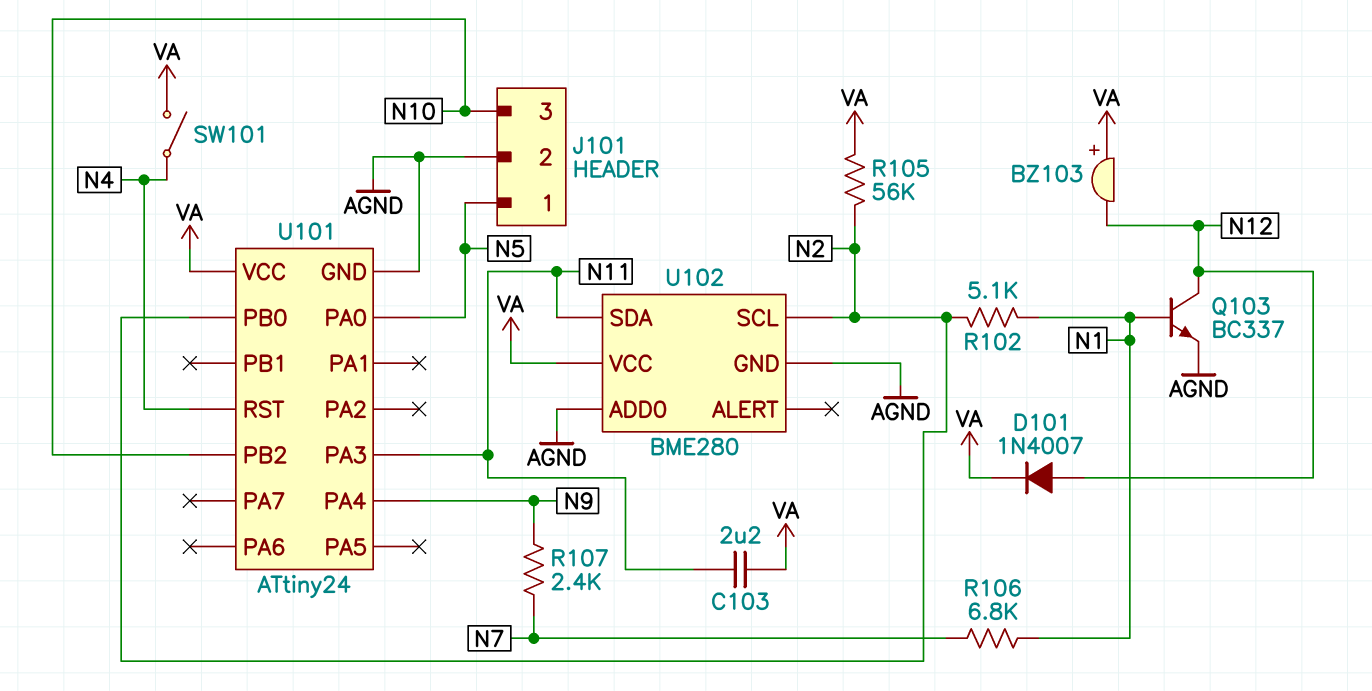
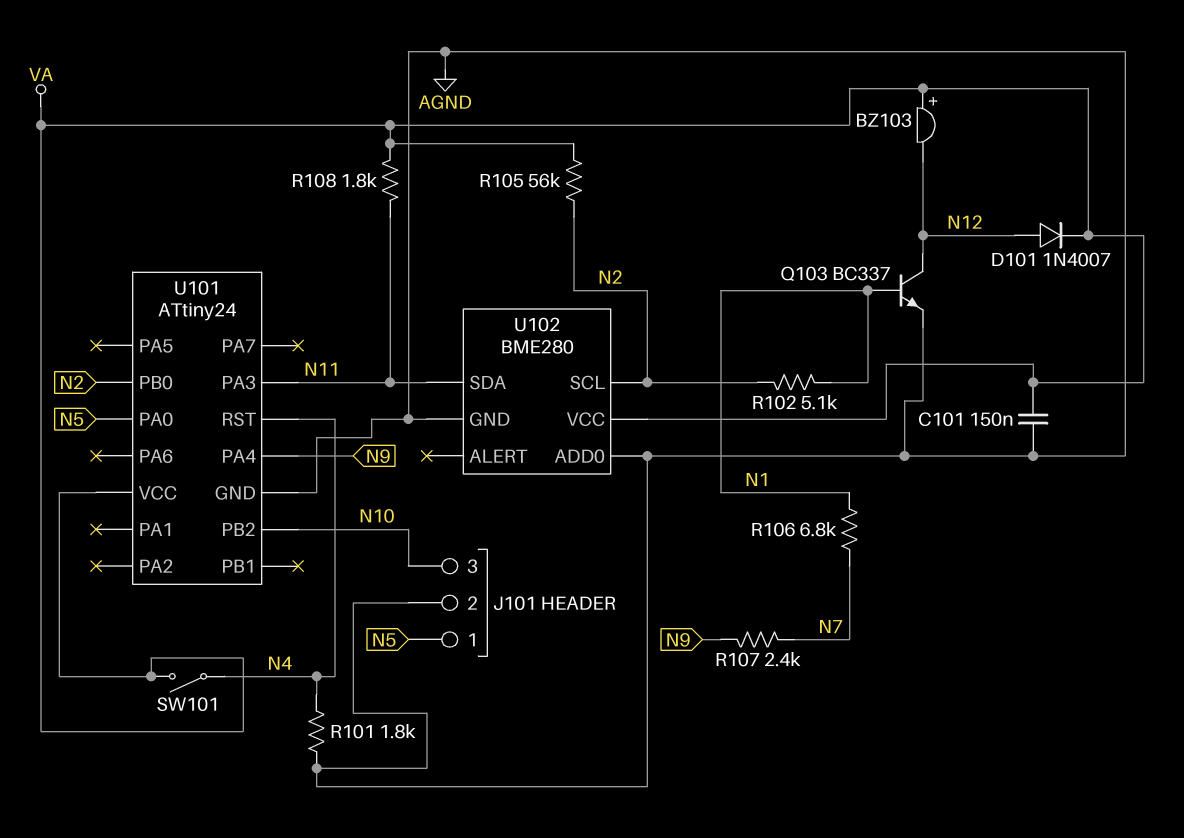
C101: none -> 150nF (AGND, VA)
C103: 2.2uF (N11, VA) -> none
R101: none -> 1.8k (AGND, N4)
R108: none -> 1.8k (N11, VA)

